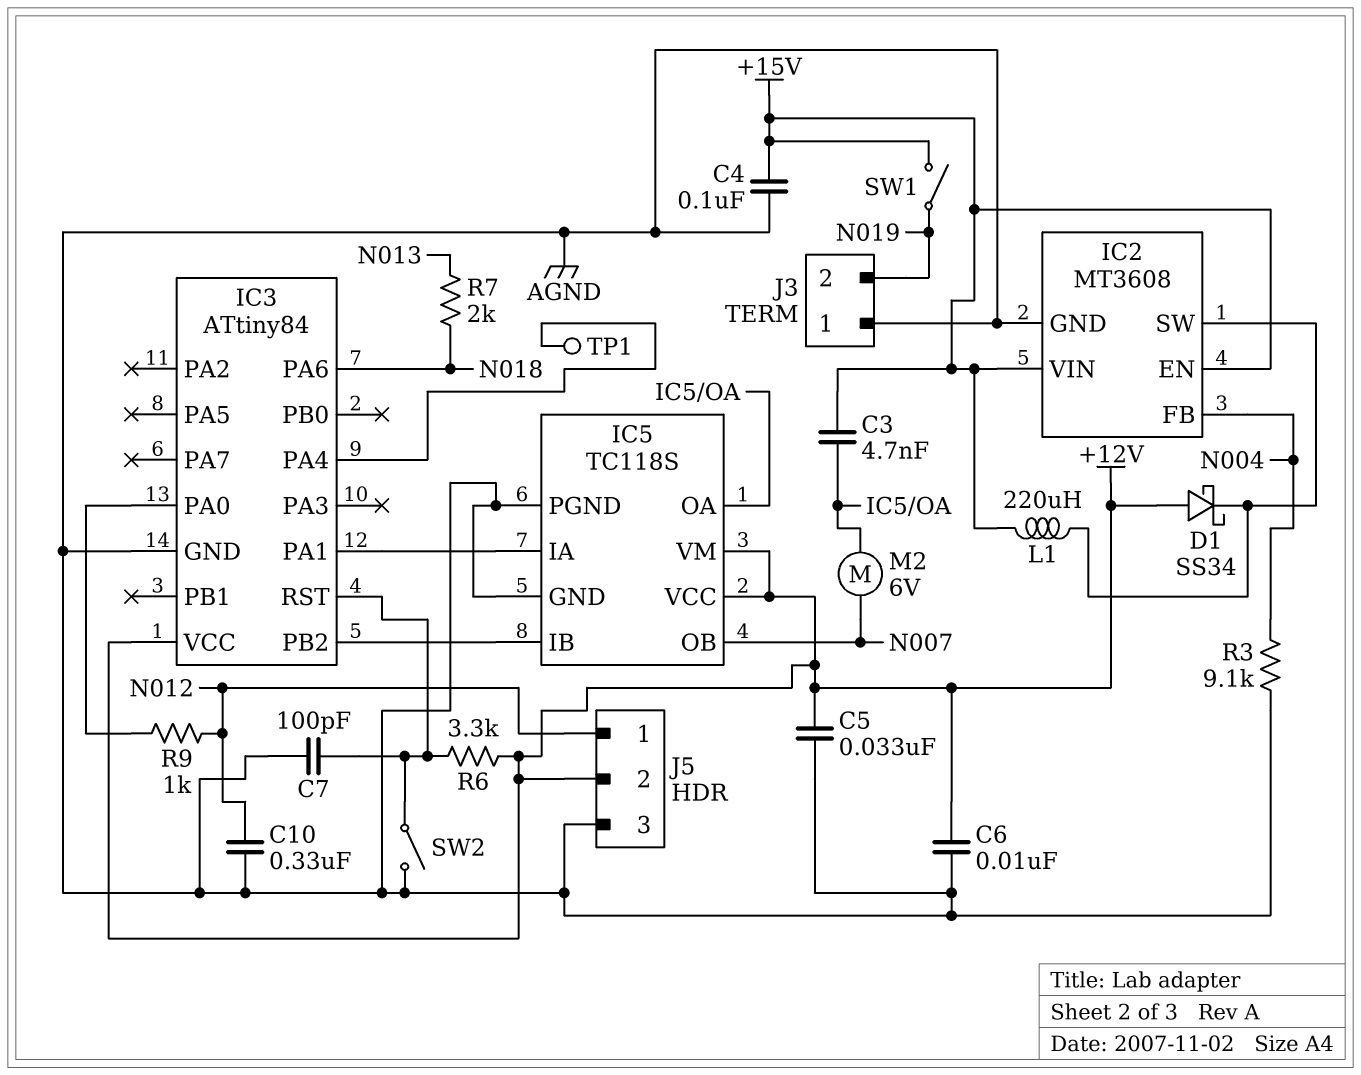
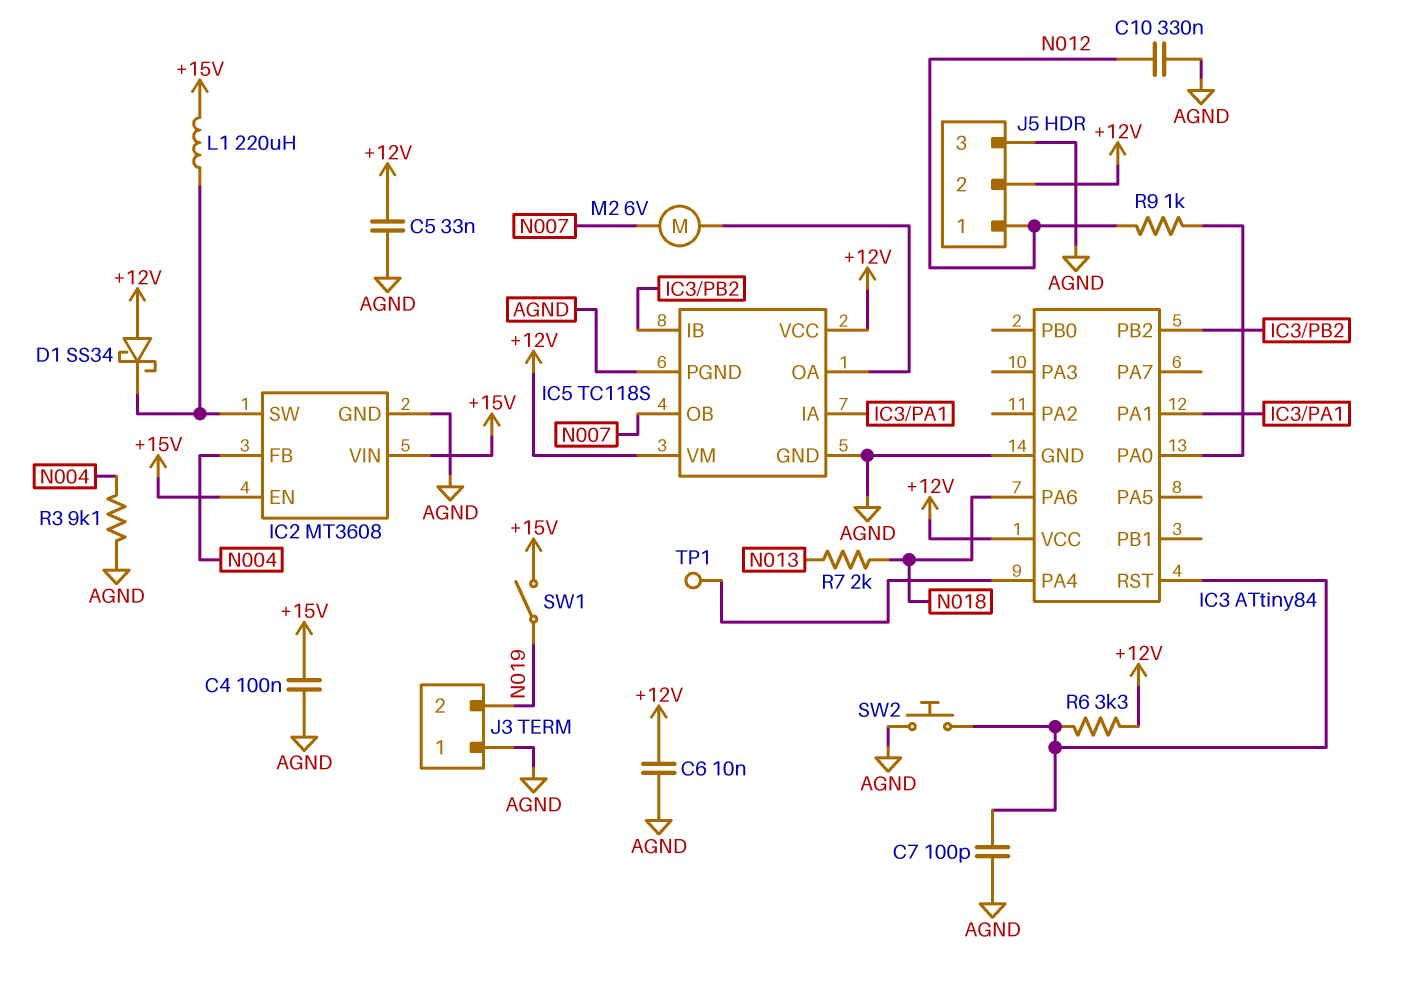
C3: 4.7nF (+15V, IC5/OA) -> none
SW2: switch (AGND, IC3/RST) -> button (AGND, IC3/RST)

